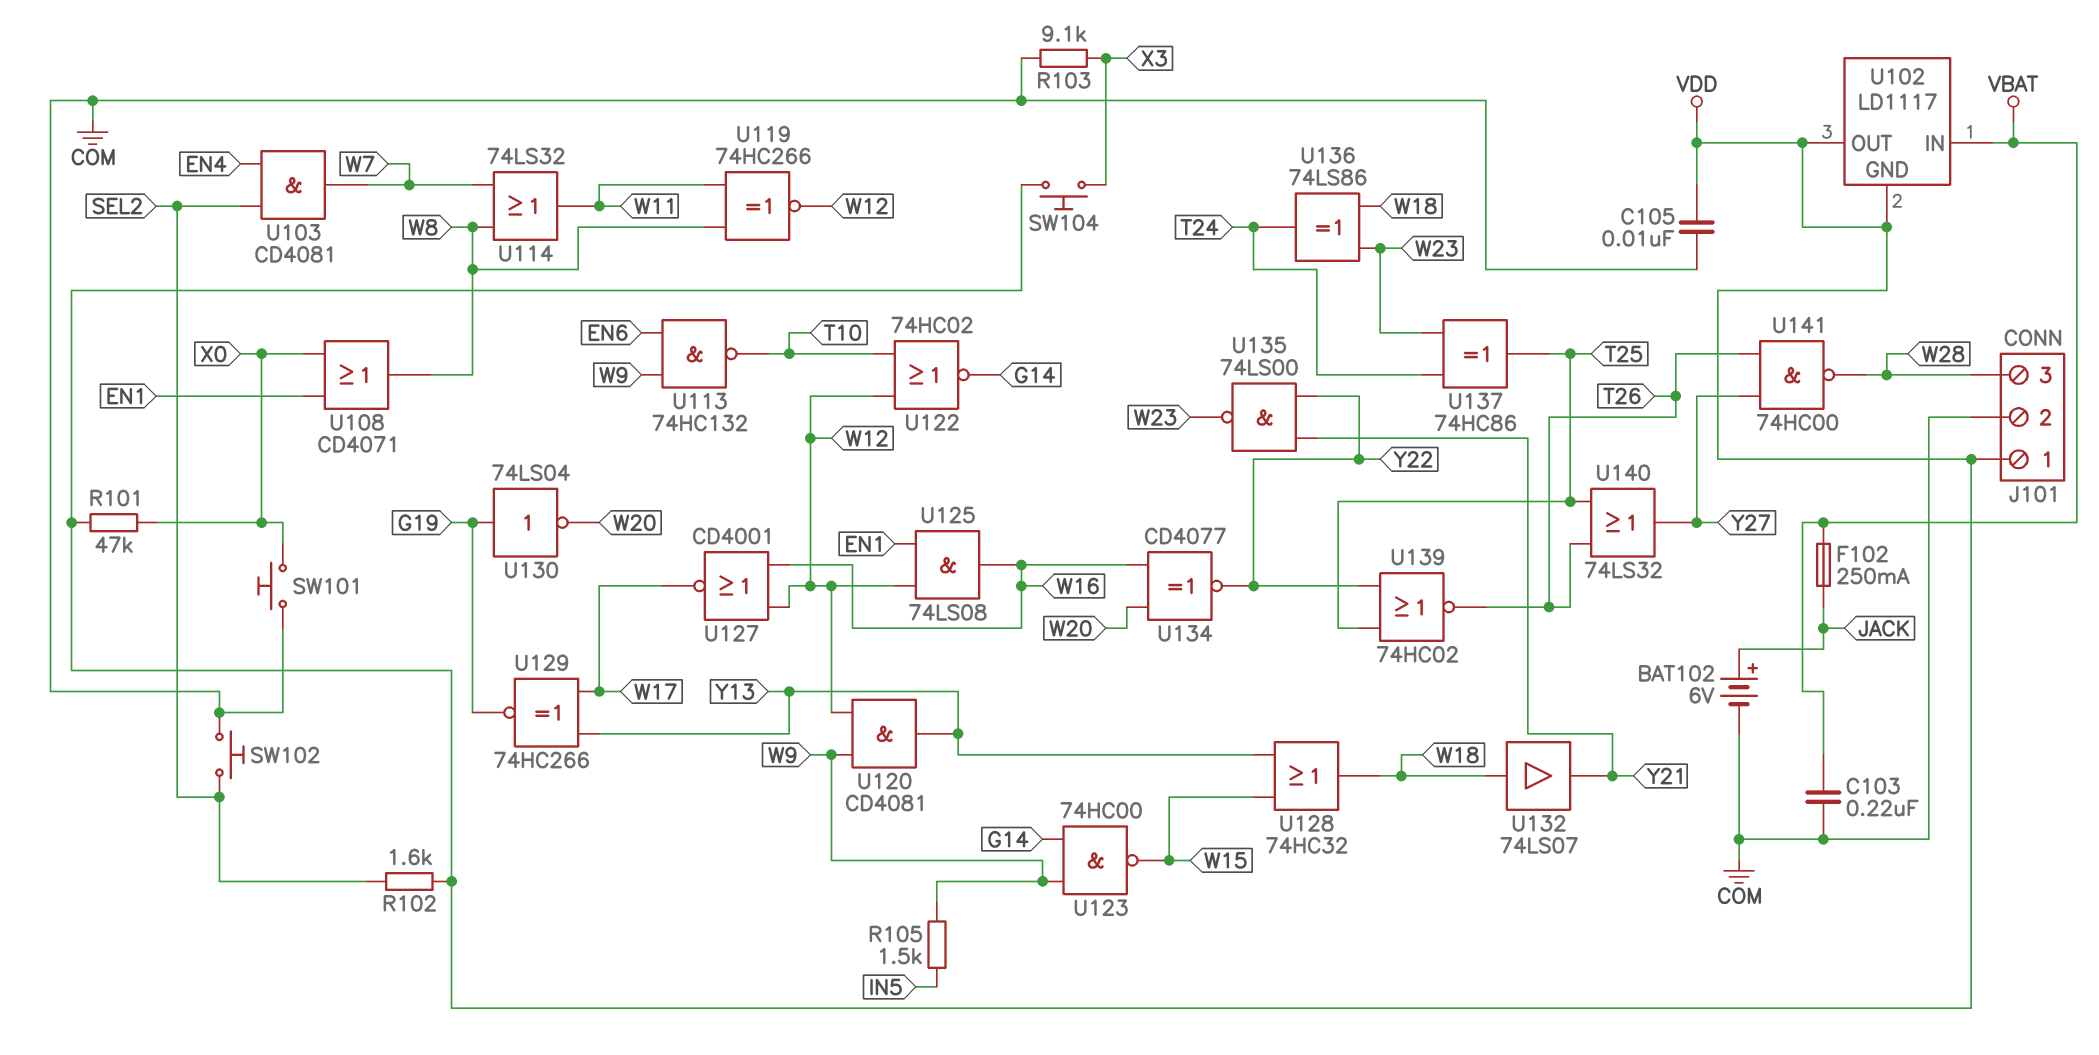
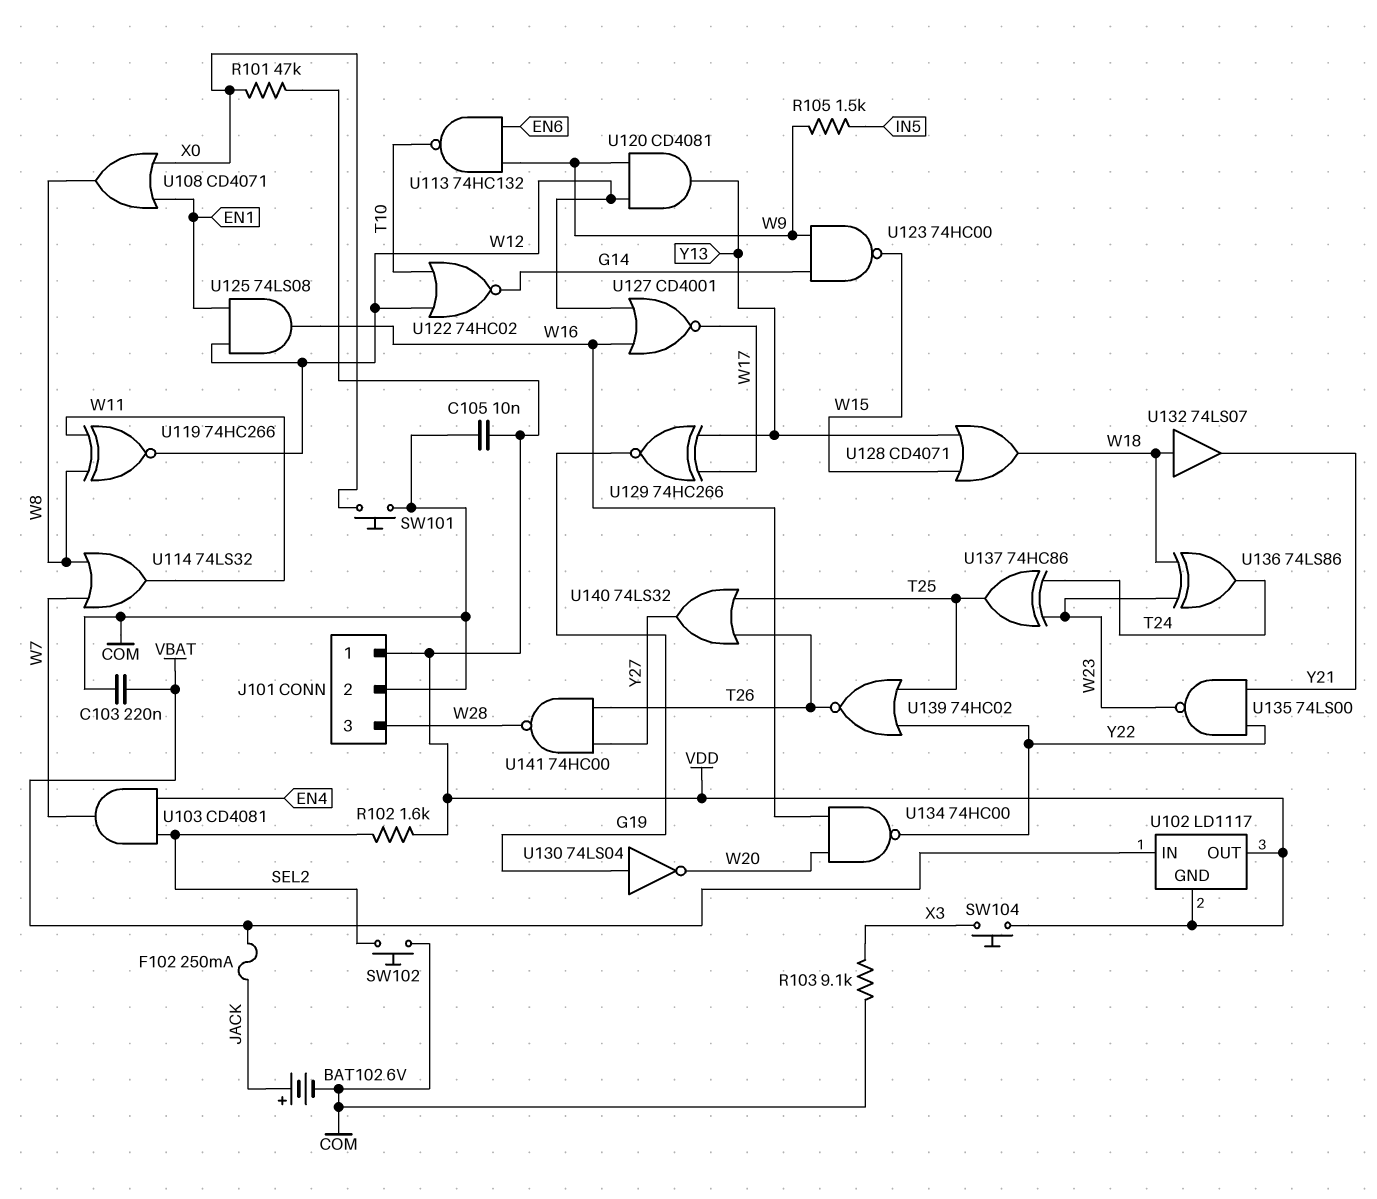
U128: OR 74HC32 (in W15, in Y13, out W18) -> OR CD4071 (in W15, in Y13, out W18)
U134: XNOR CD4077 (in W16, in W20, out Y22) -> NAND 74HC00 (in W16, in W20, out Y22)

